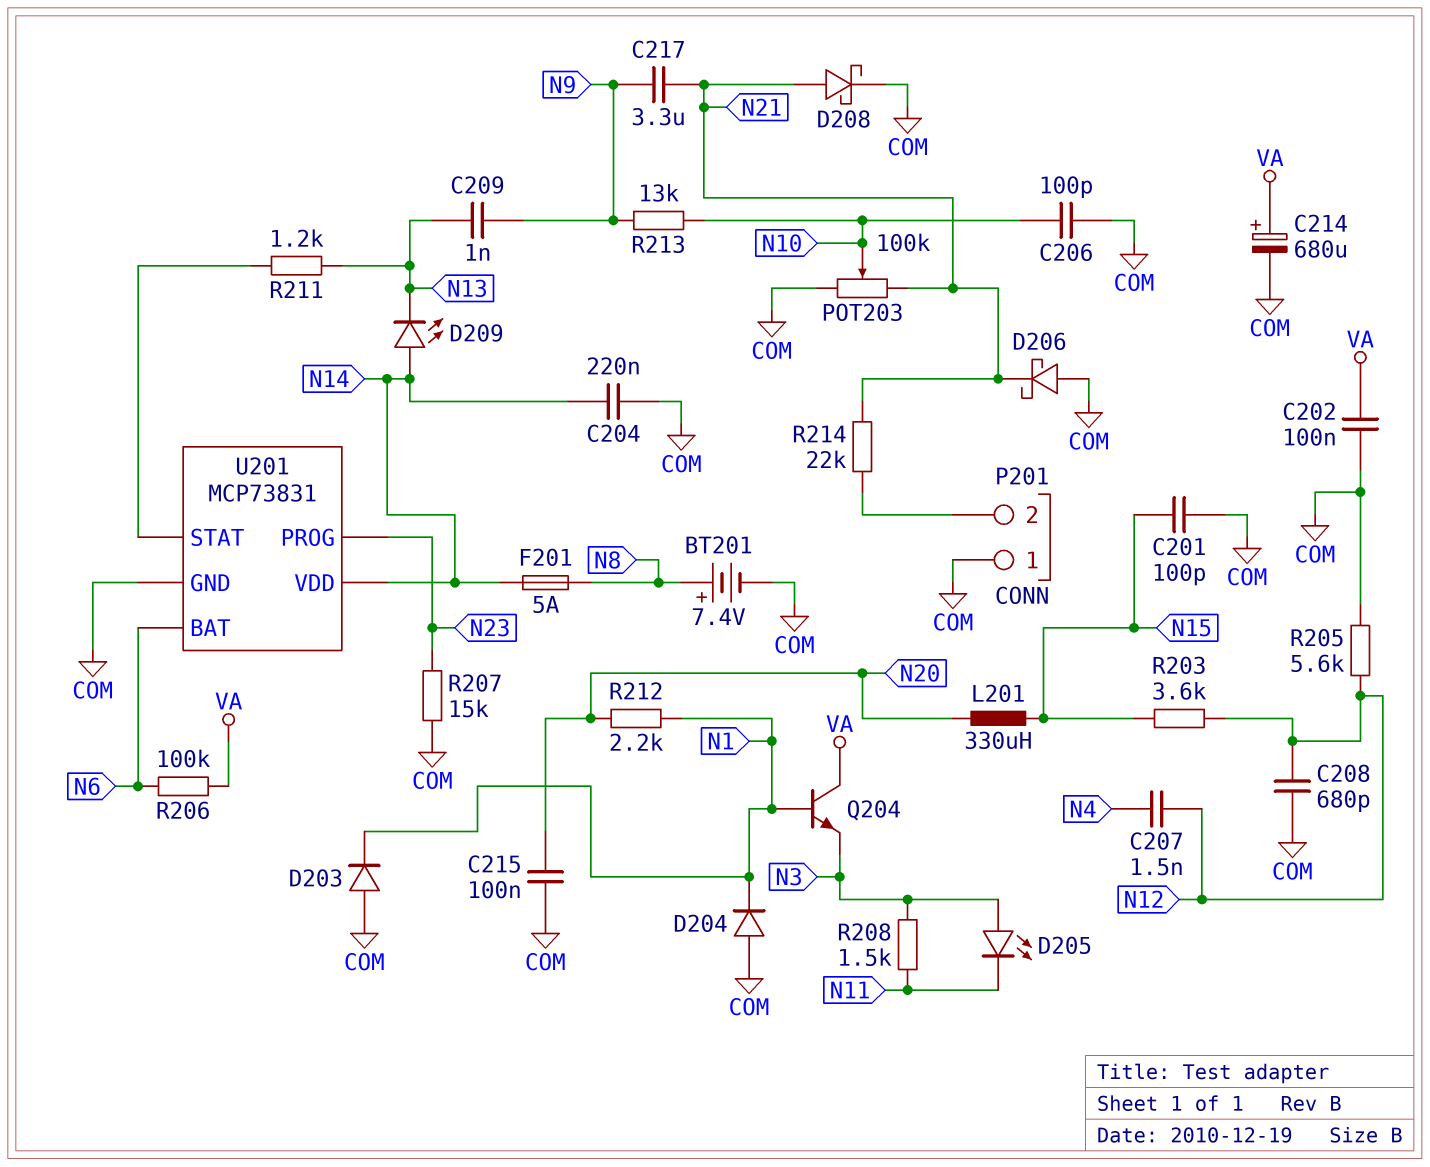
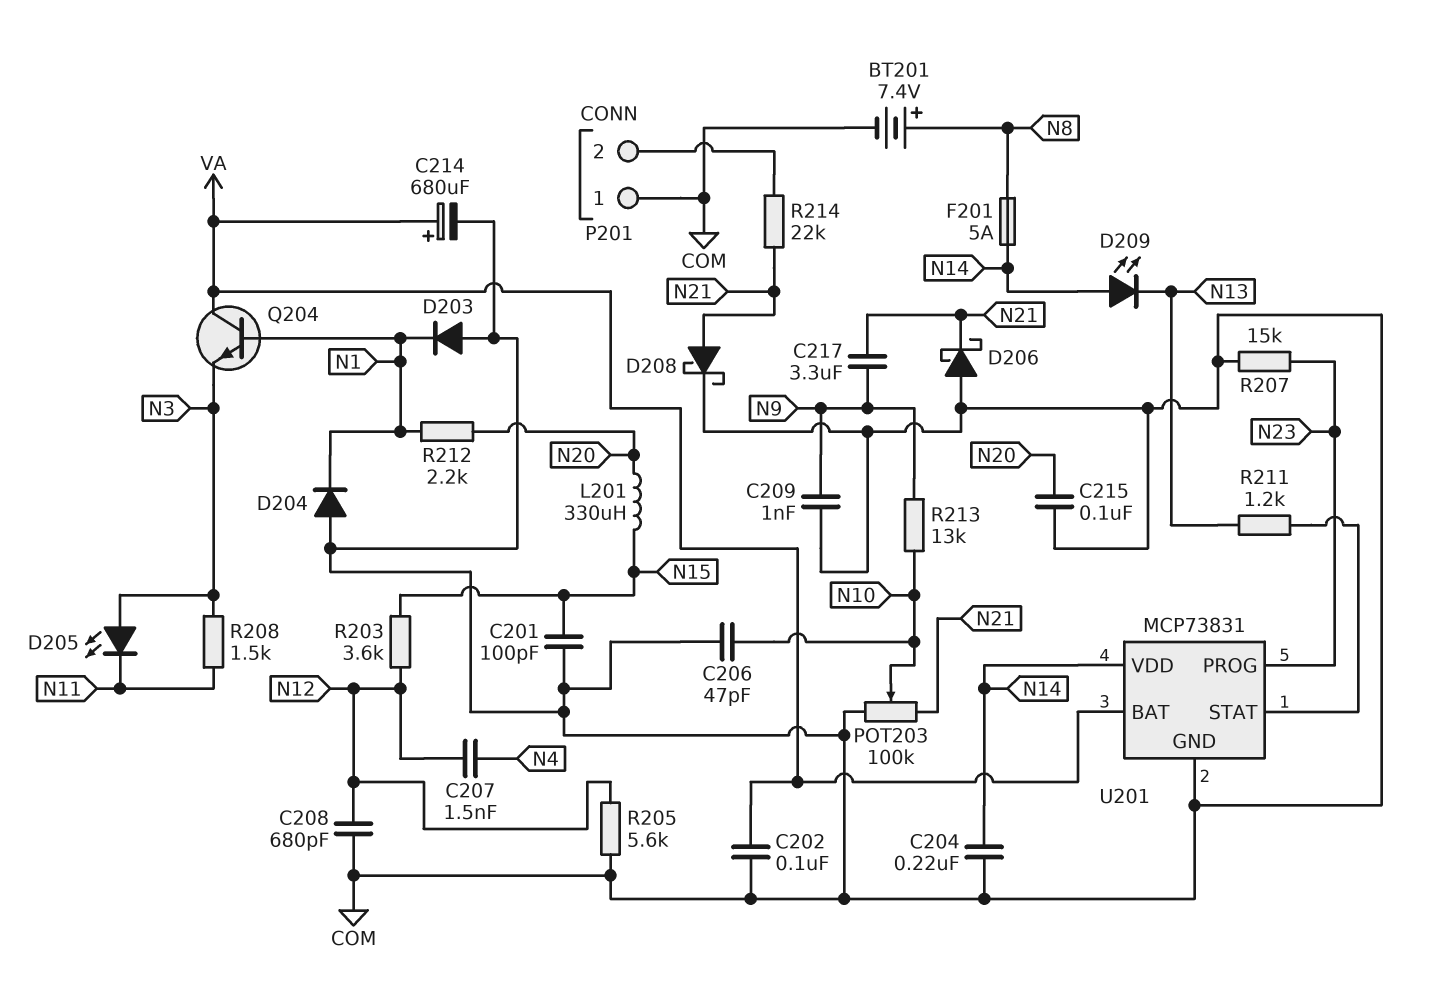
C206: 100pF (COM, N10) -> 47pF (COM, N10)
C209: 1nF (N9, N13) -> 1nF (COM, N9)
R206: 100k (N6, VA) -> none
U201 pin BAT: N6 -> VA

